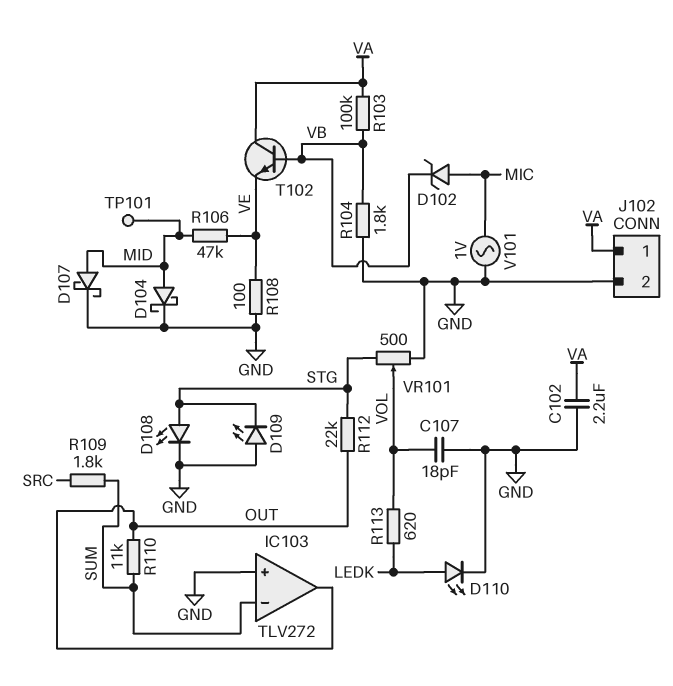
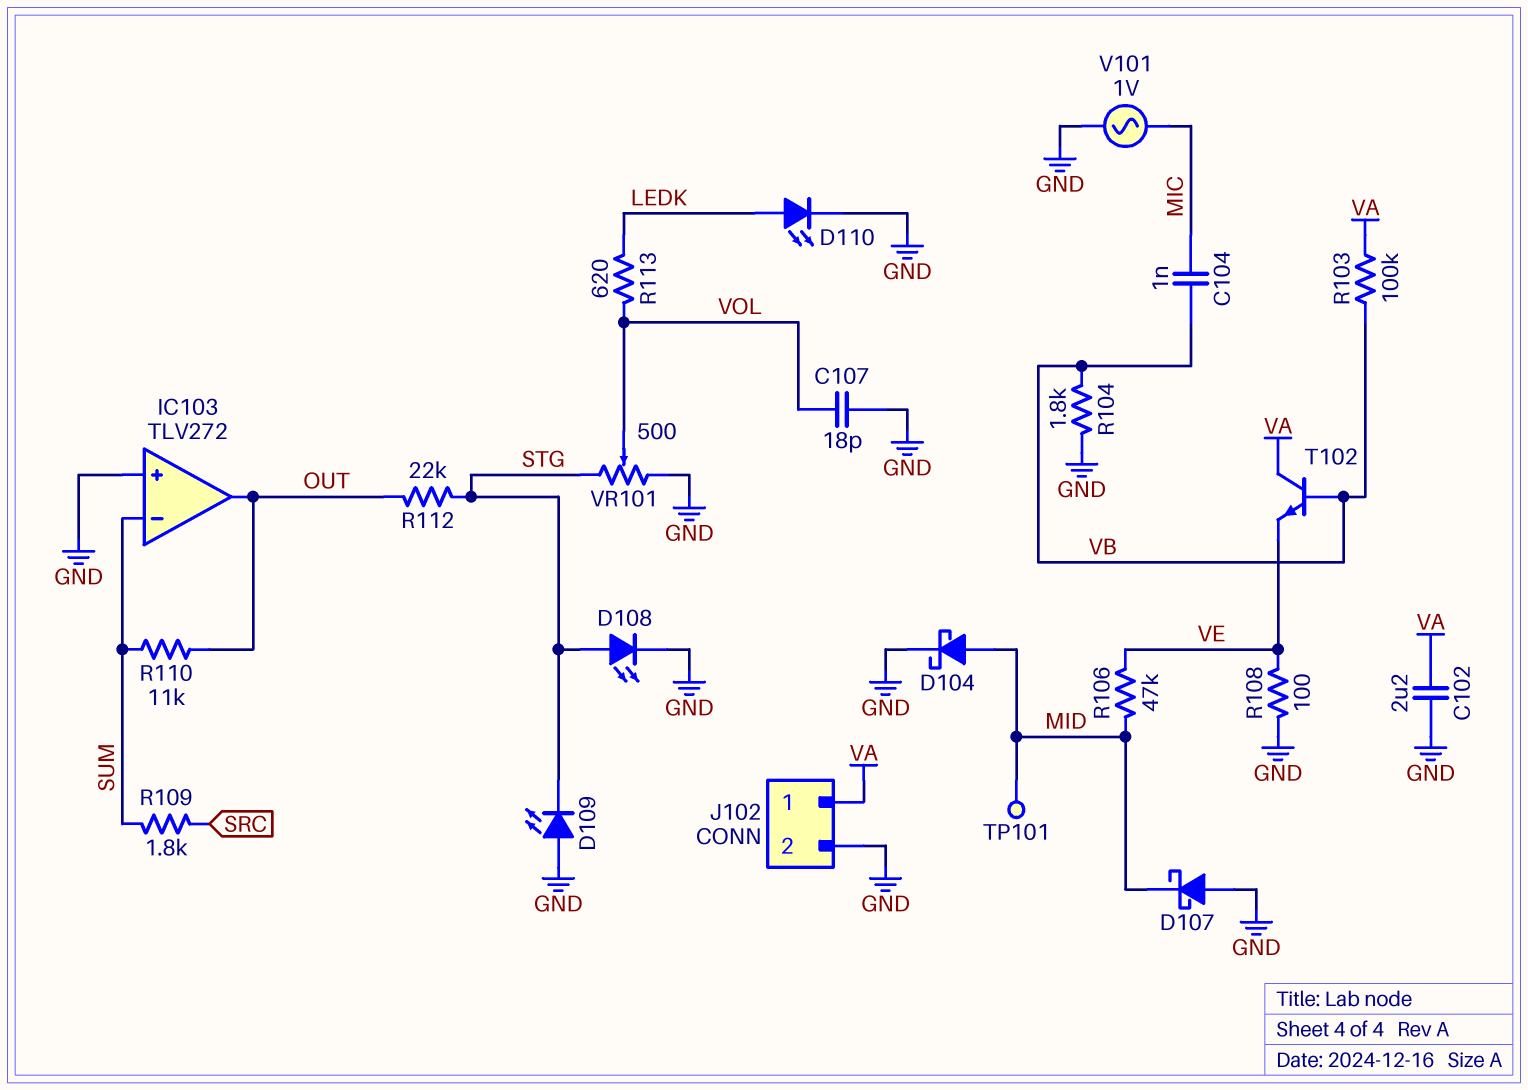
C104: none -> 1nF (MIC, VB)
D102: zener (A MIC, K VB) -> none
D107: schottky (A MID, K GND) -> schottky (A GND, K MID)

